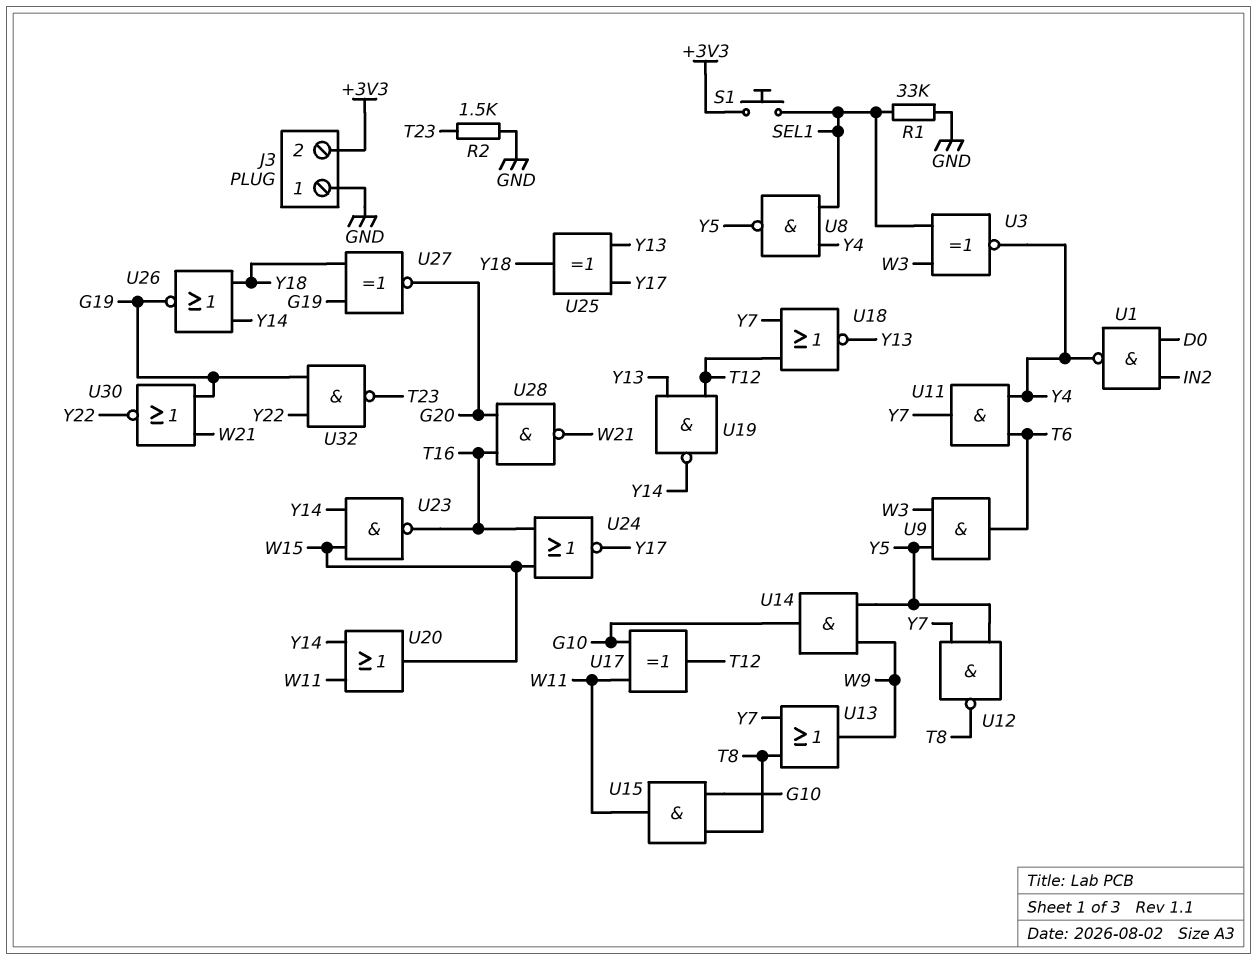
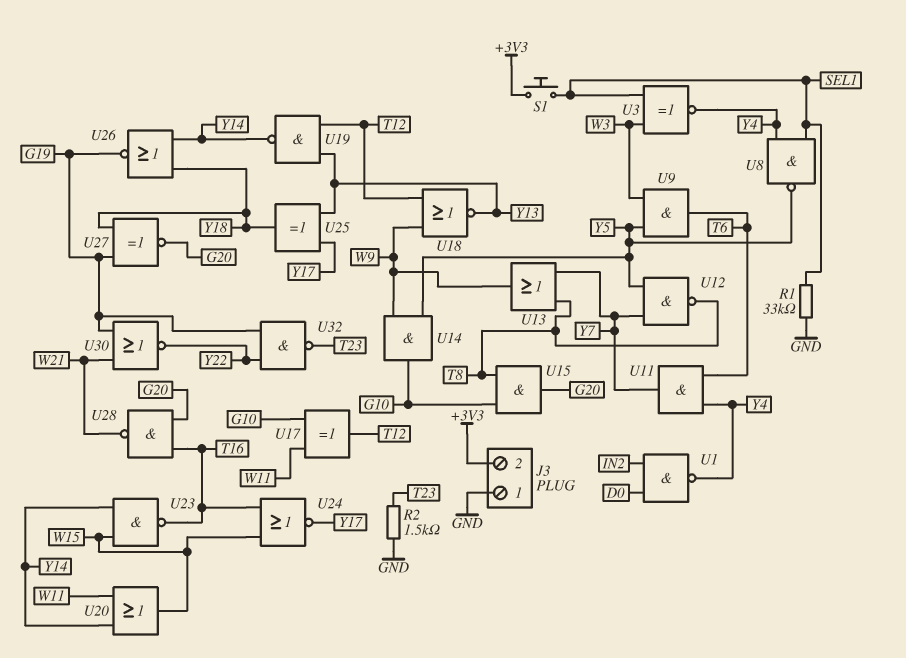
U15: AND (in G10, in T8, out W11) -> AND (in G10, in T8, out G20)
U18: NOR (in T12, in Y7, out Y13) -> NOR (in T12, in W9, out Y13)

